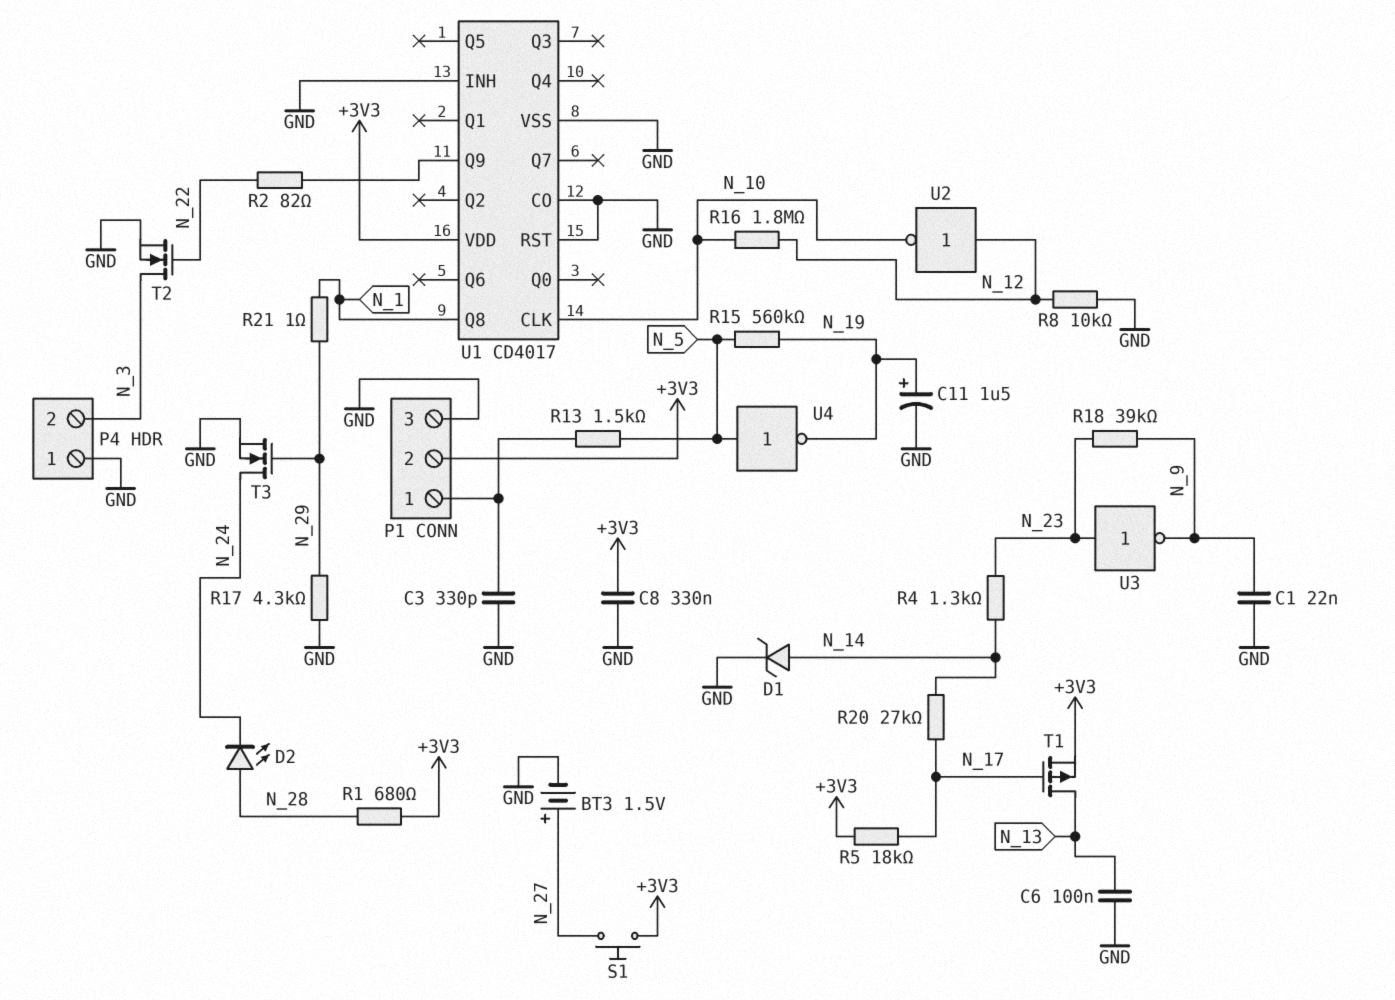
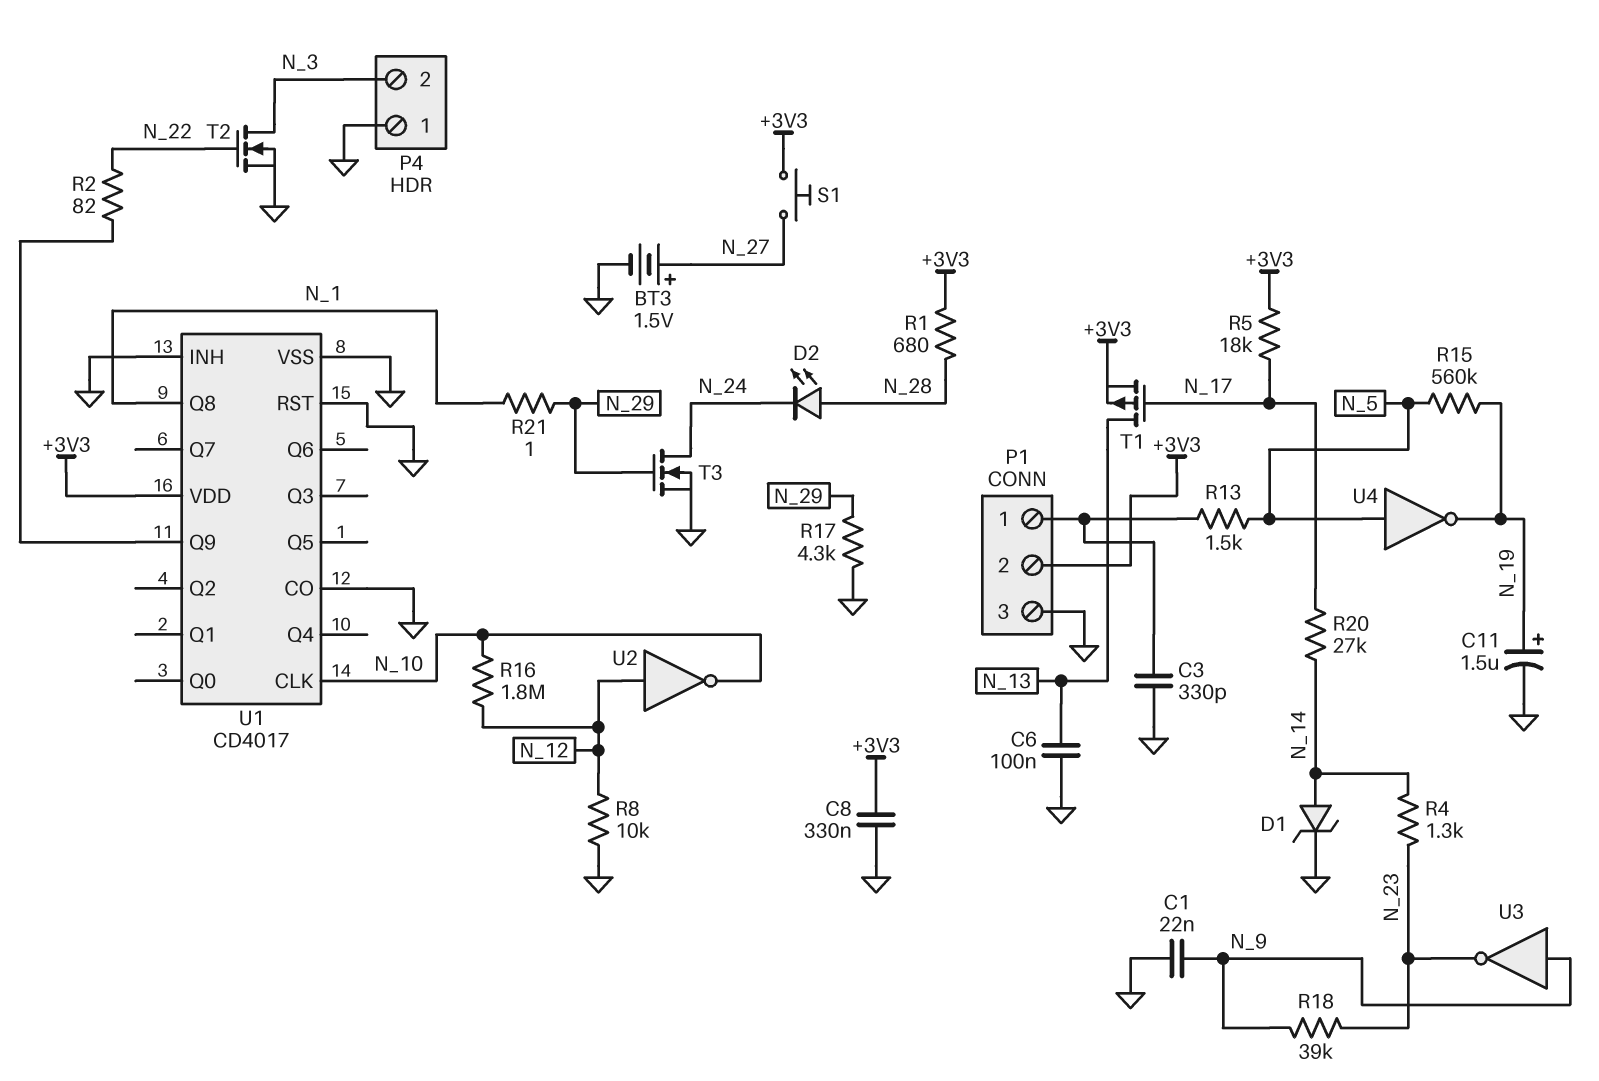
U3: NOT (in N_23, out N_9) -> NOT (in N_9, out N_23)

